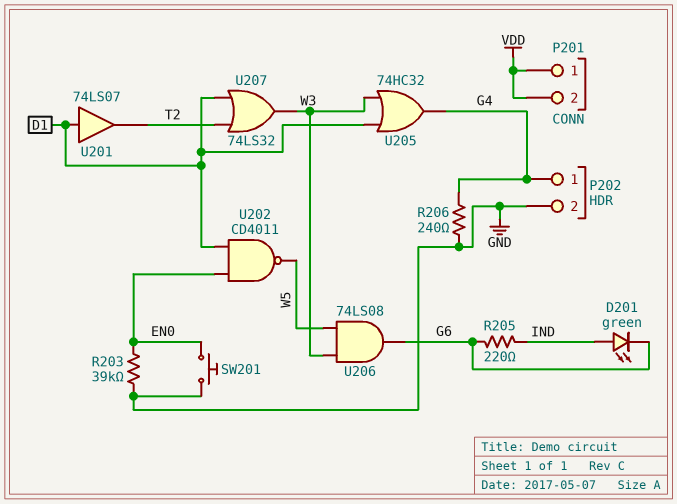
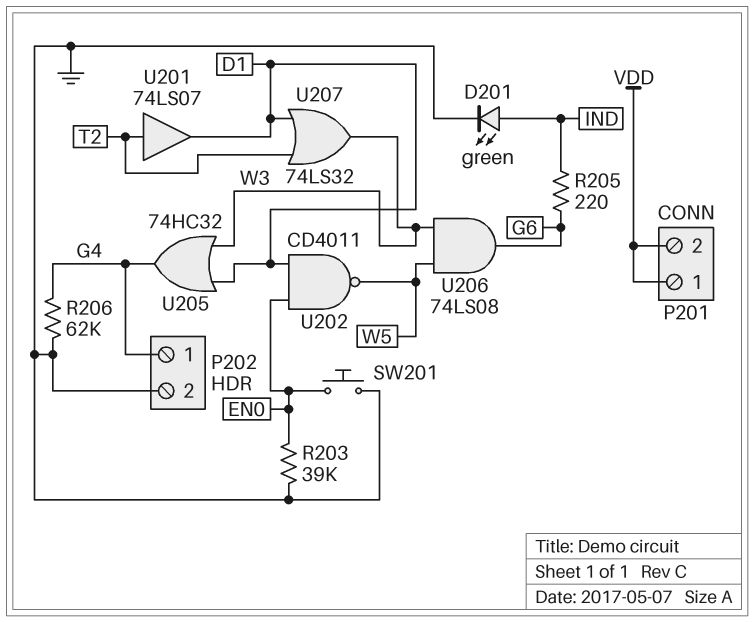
D201: LED green (A IND, K G6) -> LED green (A IND, K GND)
R206: 240 (G4, GND) -> 62k (G4, GND)
U201: buffer 74LS07 (in D1, out T2) -> buffer 74LS07 (in T2, out D1)

